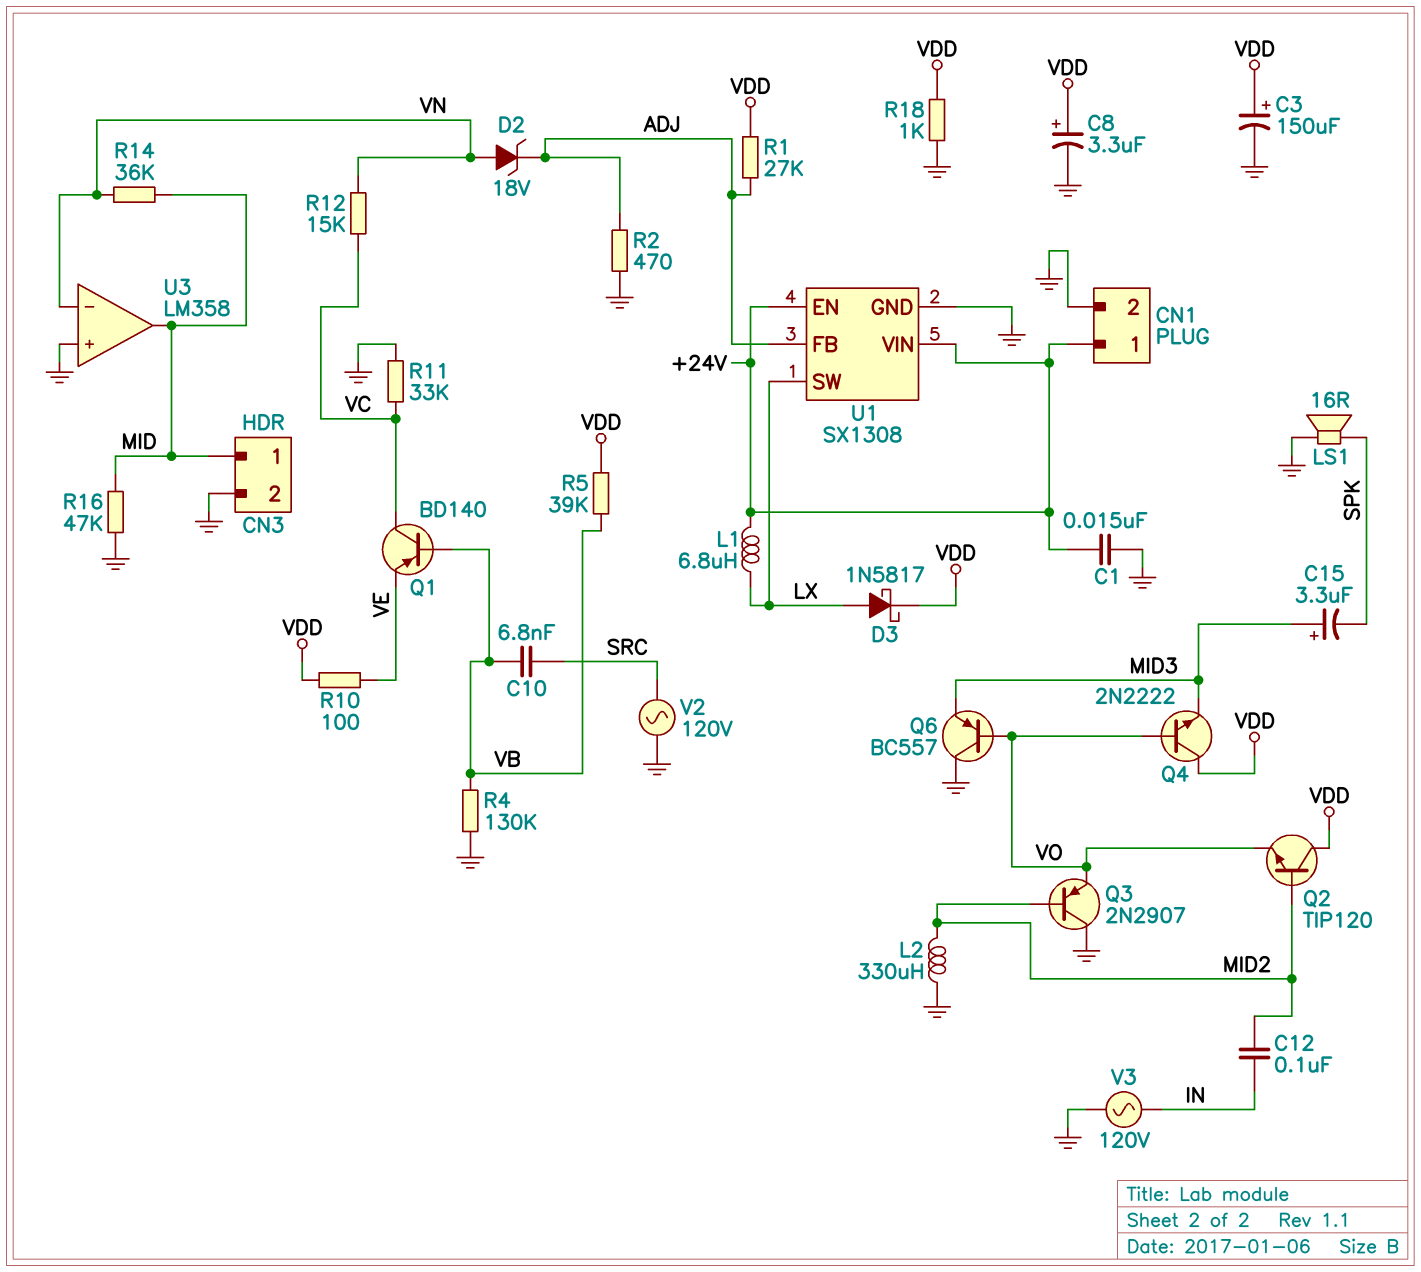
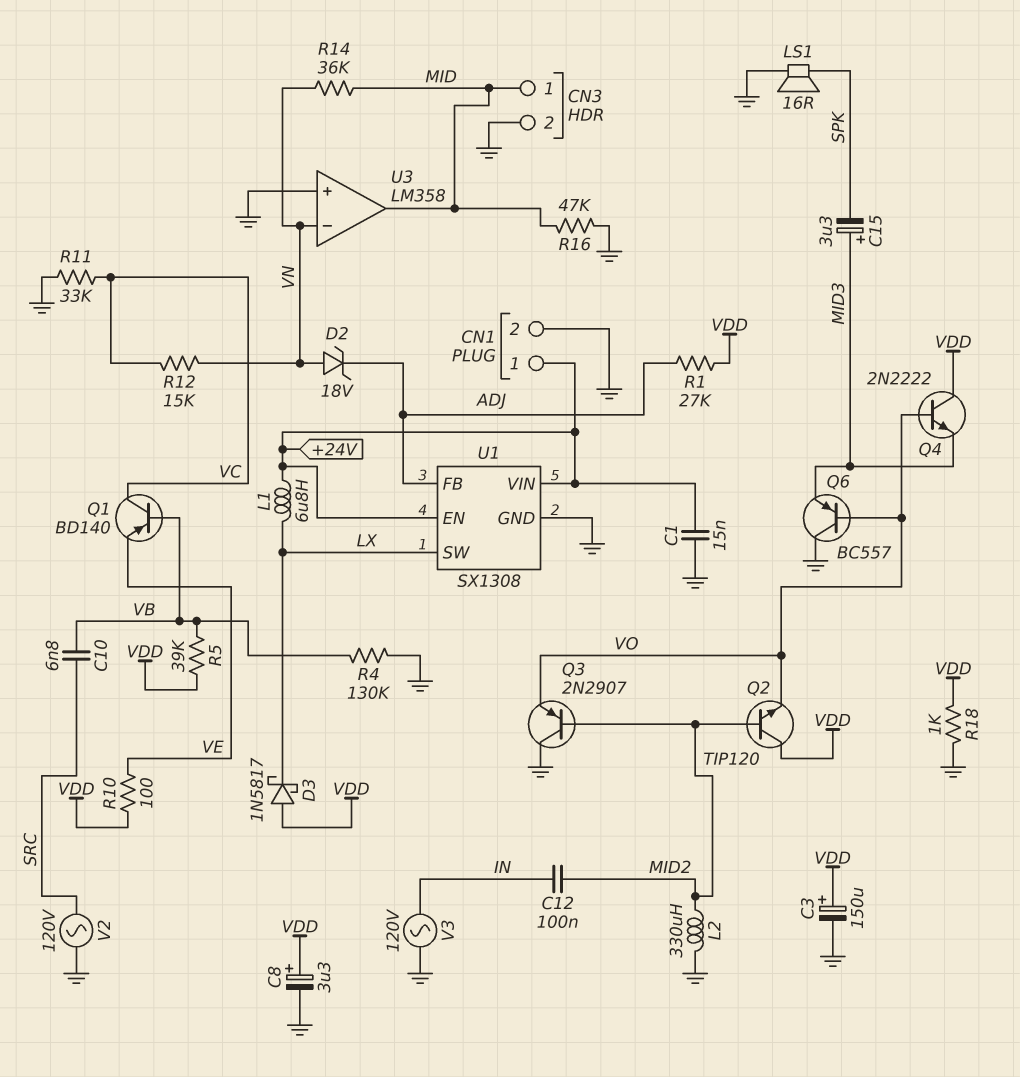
D3: schottky 1N5817 (A LX, K VDD) -> schottky 1N5817 (A VDD, K LX)
R2: 470 (ADJ, GND) -> none

